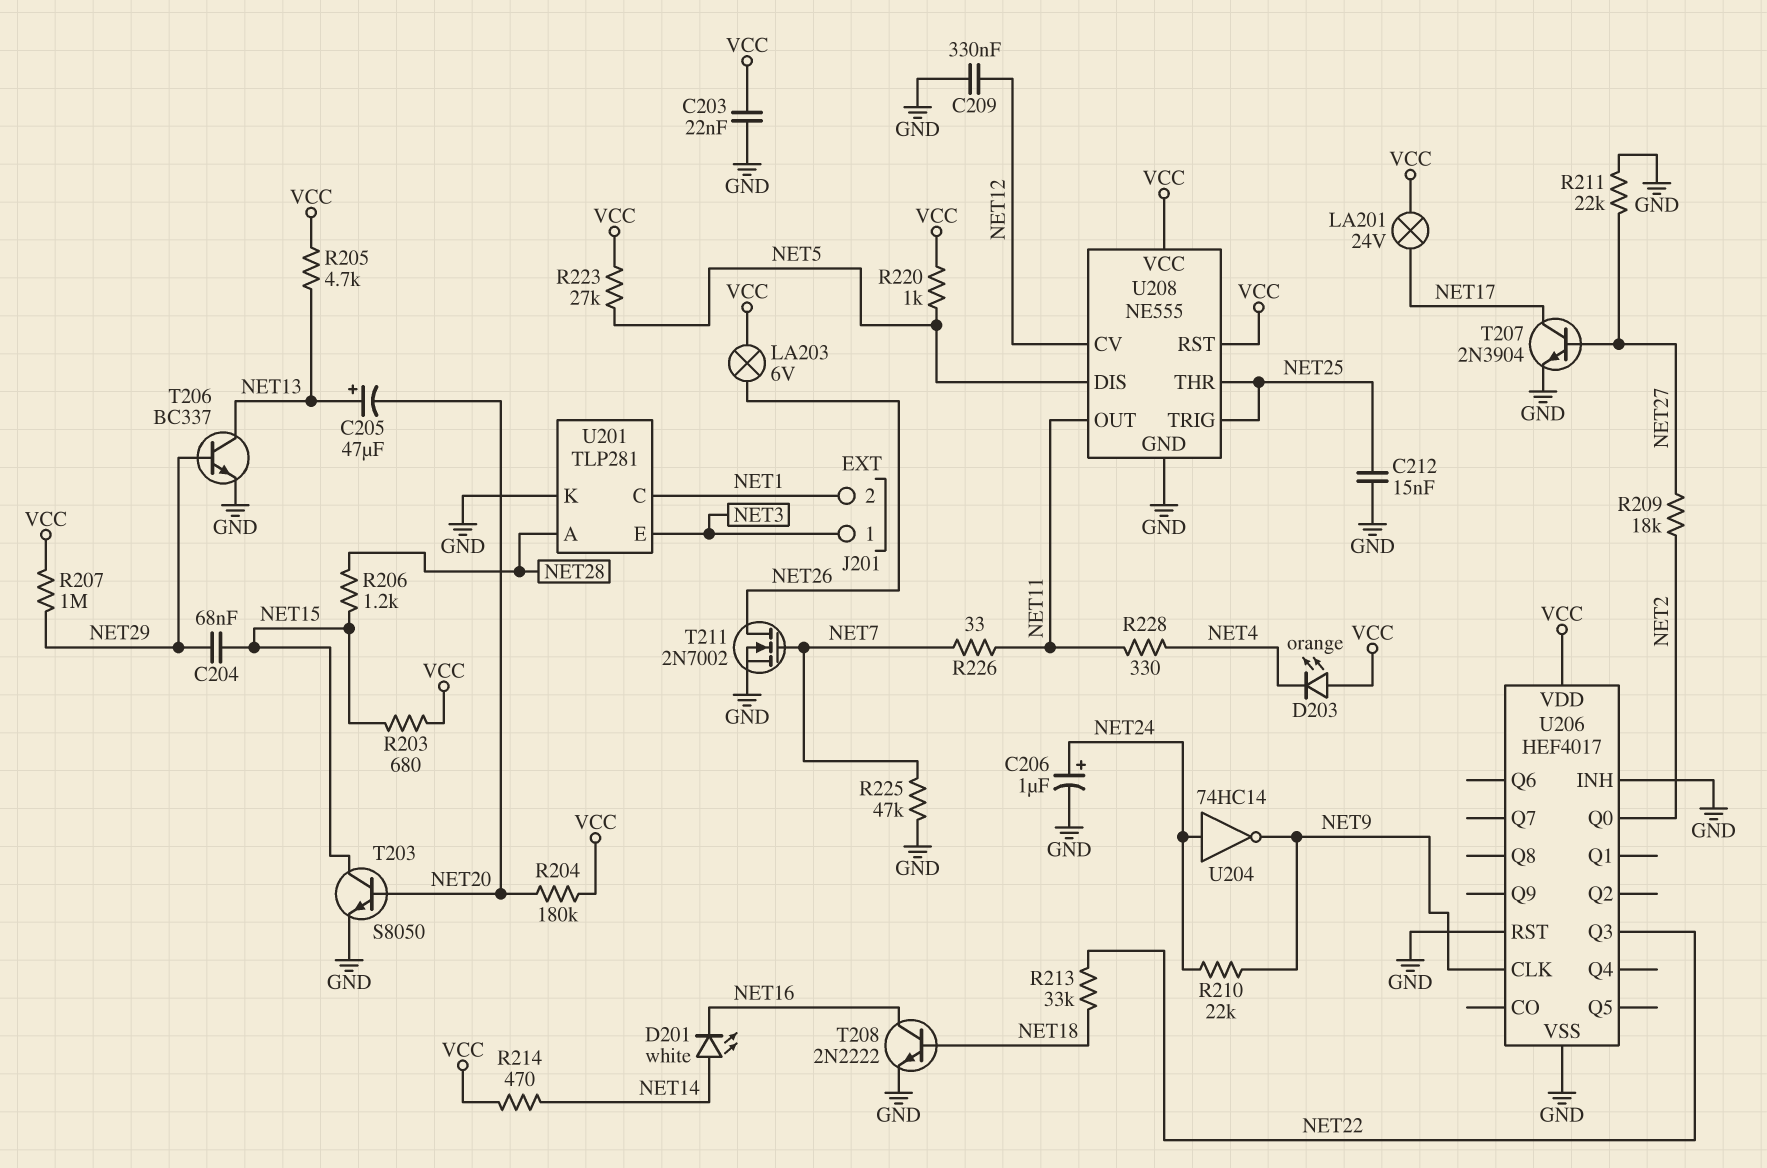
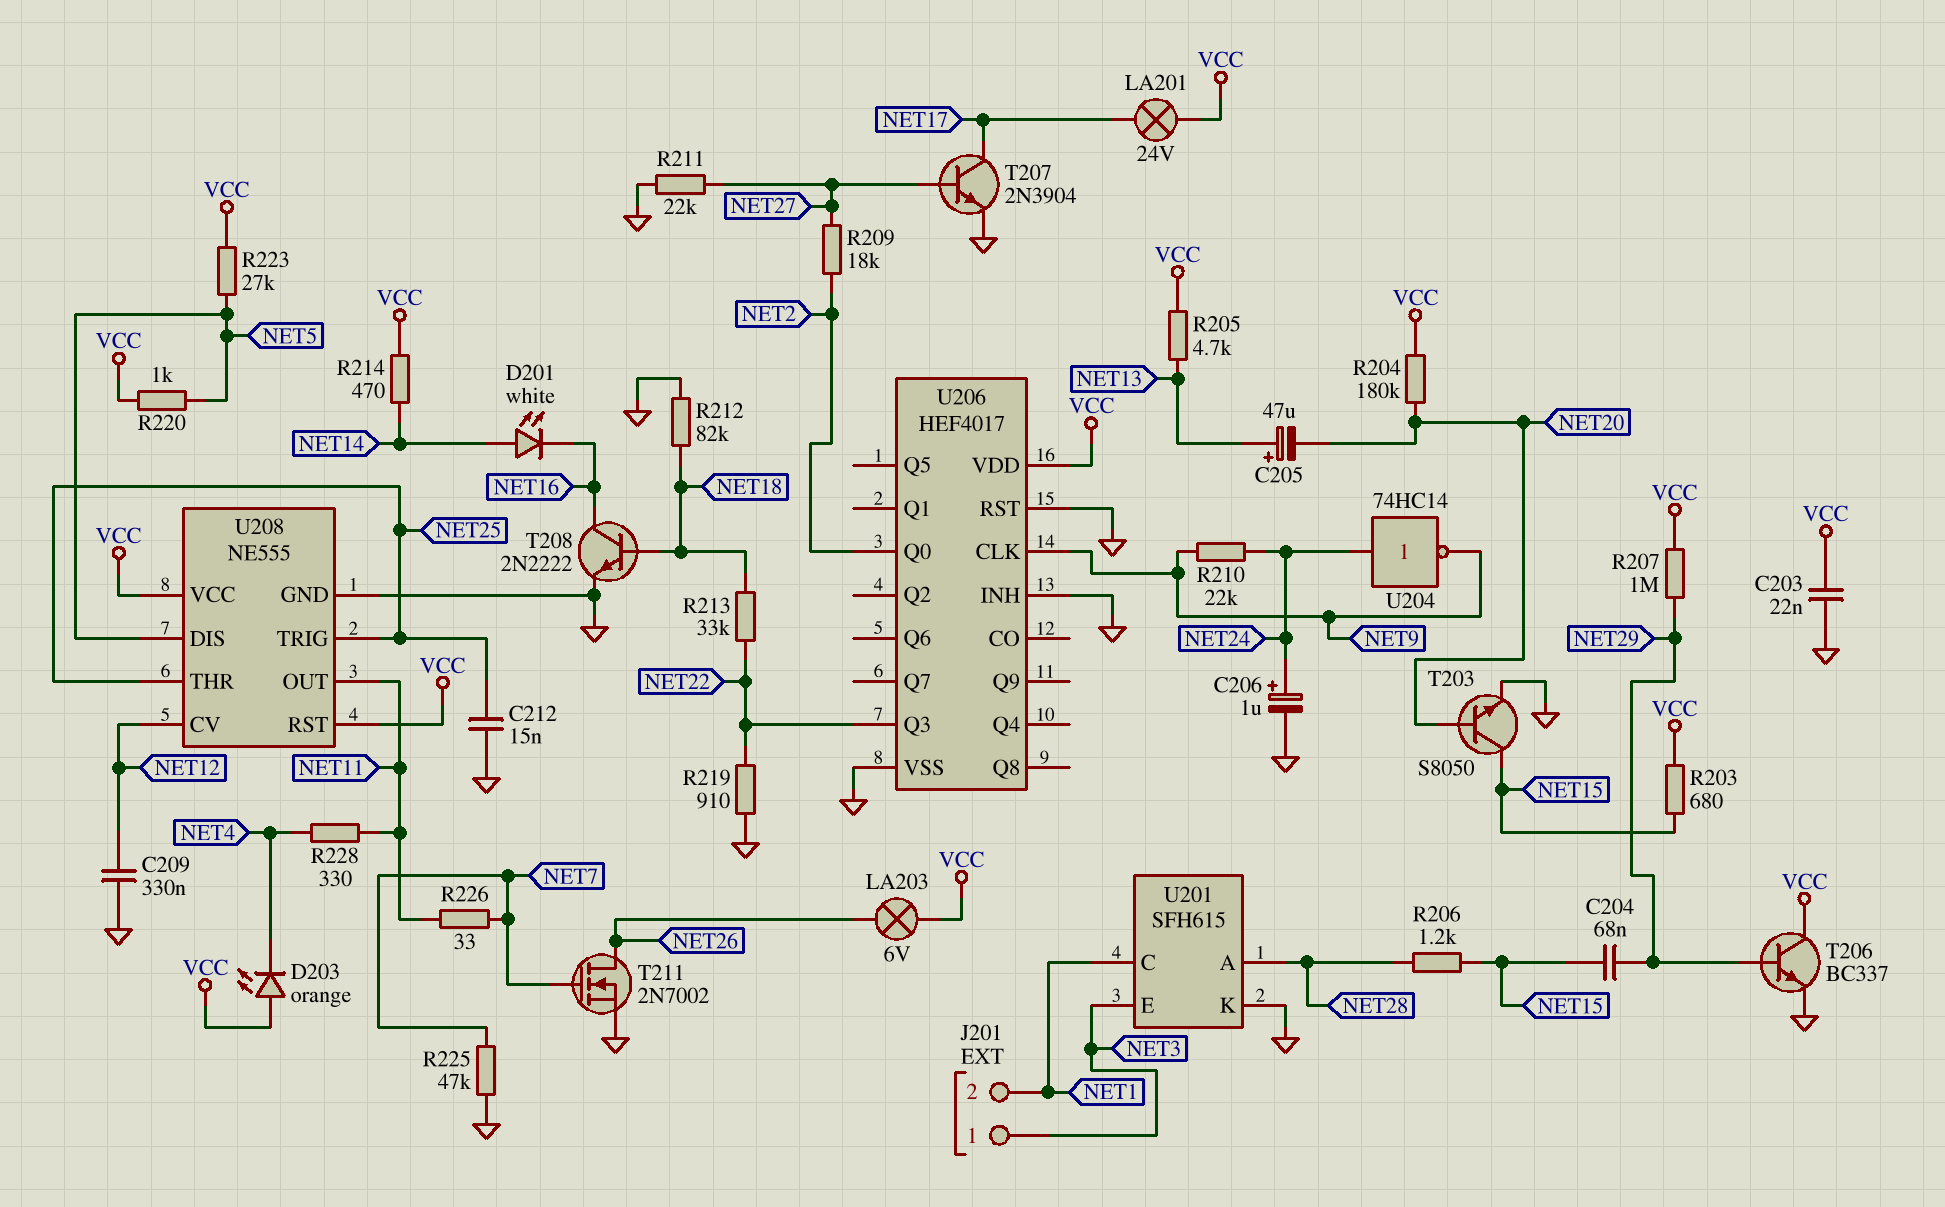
R212: none -> 82k (GND, NET18)
R219: none -> 910 (GND, NET22)
T206: NPN BC337 (B NET29, C NET13, E GND) -> NPN BC337 (B NET29, C VCC, E GND)
U201: TLP281 -> SFH615

